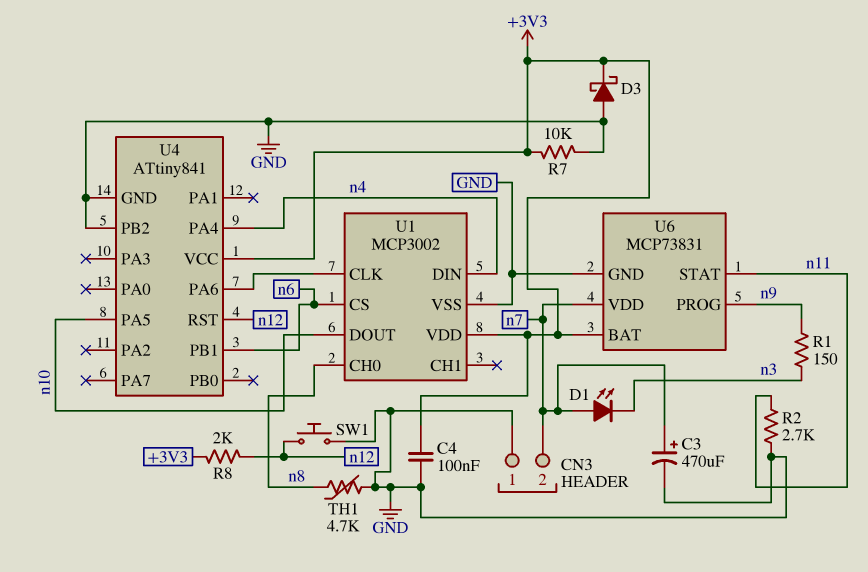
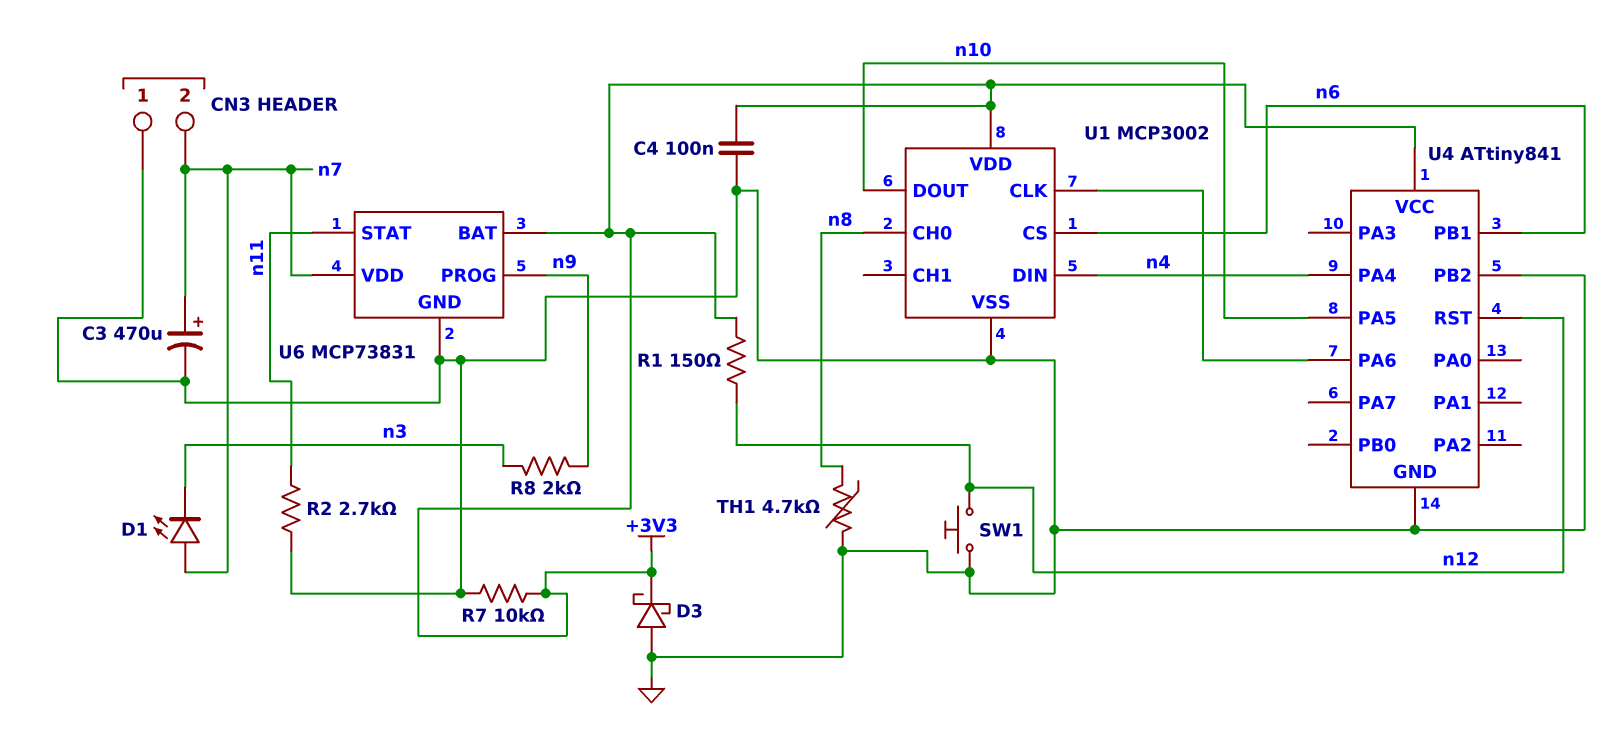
R1: 150 (n3, n9) -> 150 (+3V3, n12)
R8: 2k (+3V3, n12) -> 2k (n3, n9)

